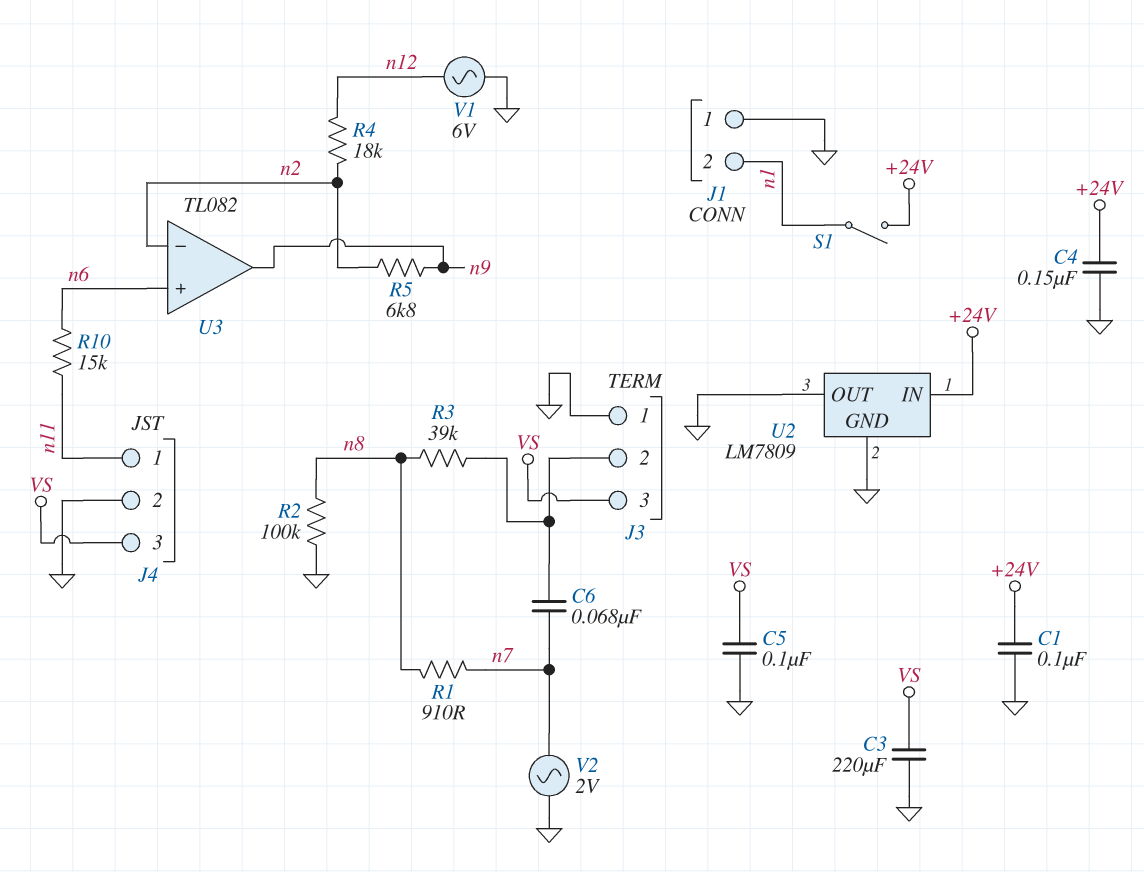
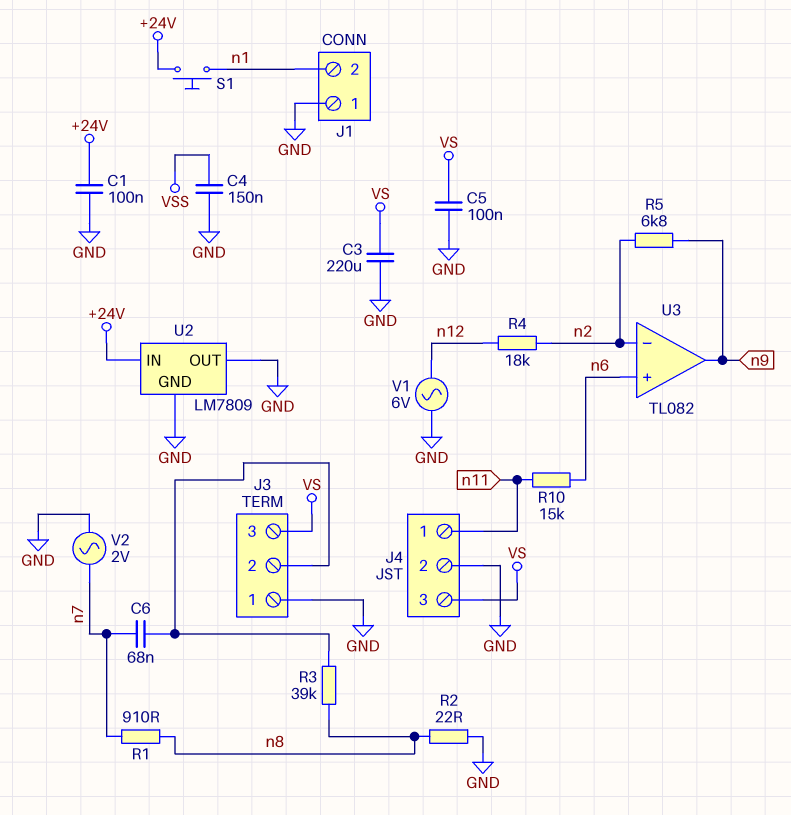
C4: 150nF (+24V, GND) -> 150nF (GND, VSS)
R2: 100k (GND, n8) -> 22 (GND, n8)
S1: switch (+24V, n1) -> button (+24V, n1)

